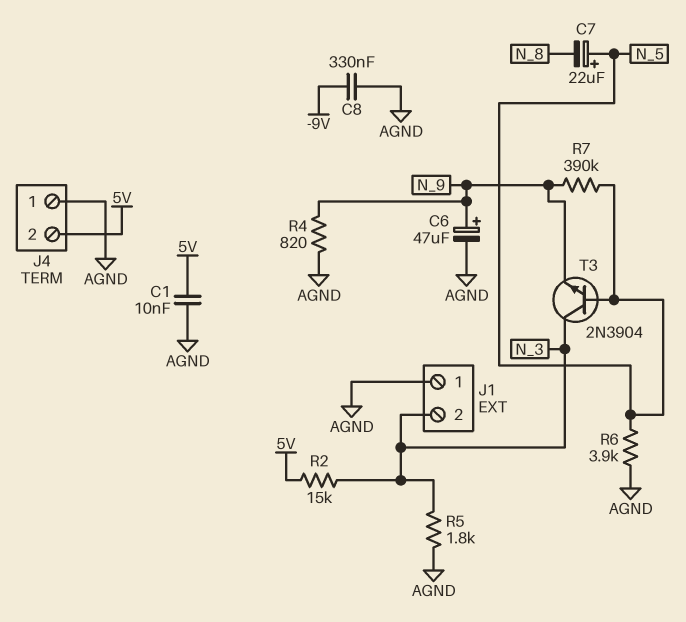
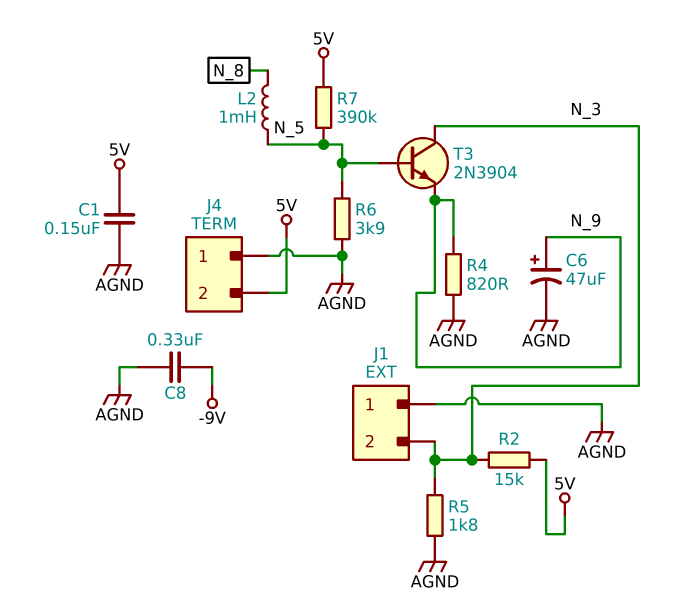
C1: 10nF (5V, AGND) -> 150nF (5V, AGND)
C7: 22uF (plus N_5, minus N_8) -> none
L2: none -> 1mH (N_5, N_8)
R7: 390k (N_5, N_9) -> 390k (5V, N_5)

